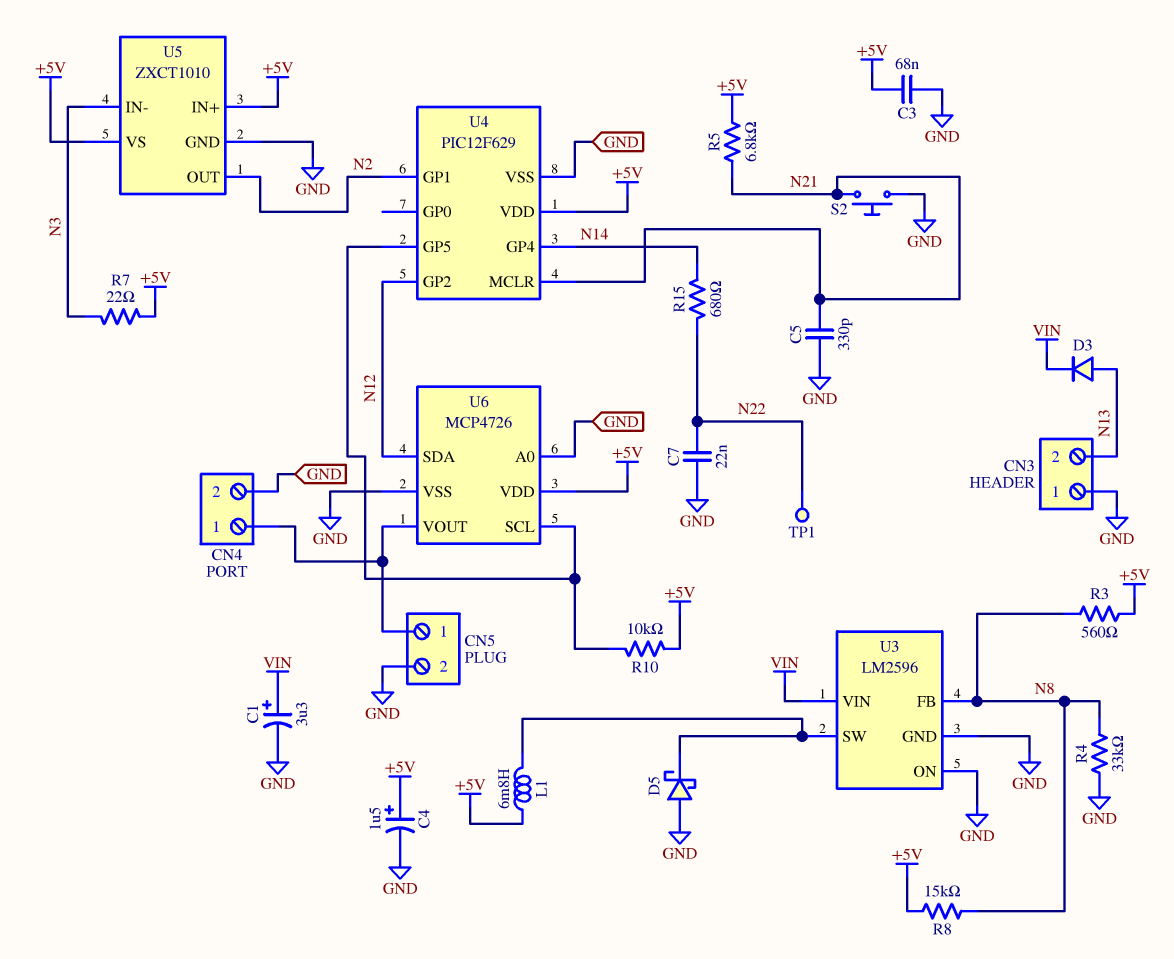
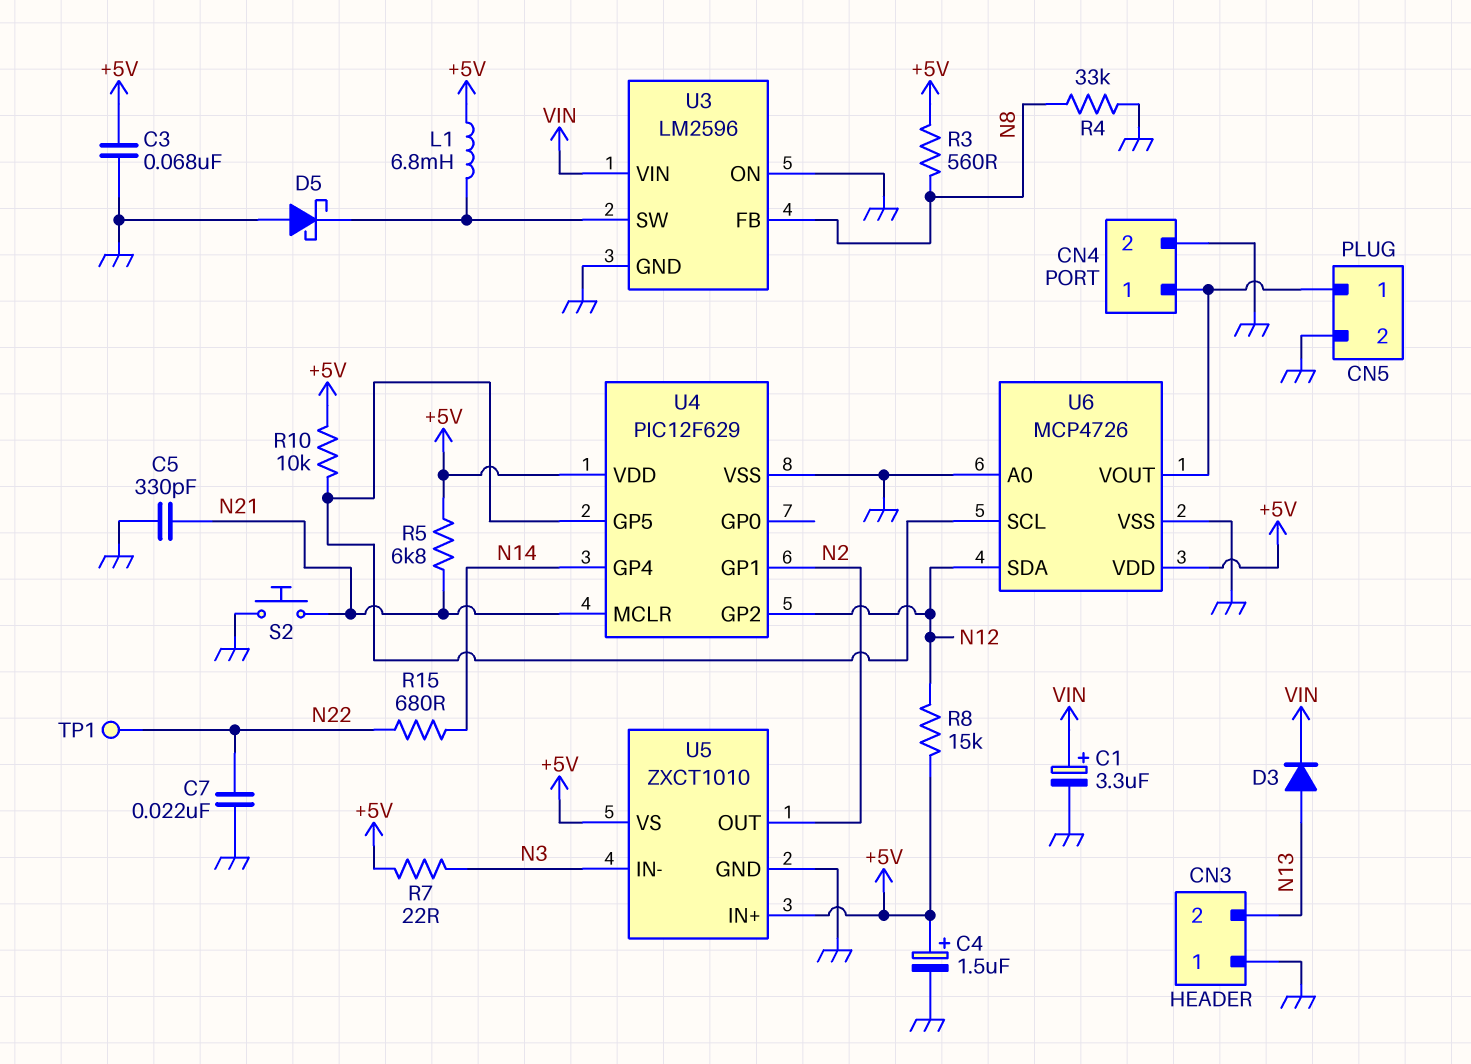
R8: 15k (+5V, N8) -> 15k (+5V, N12)

